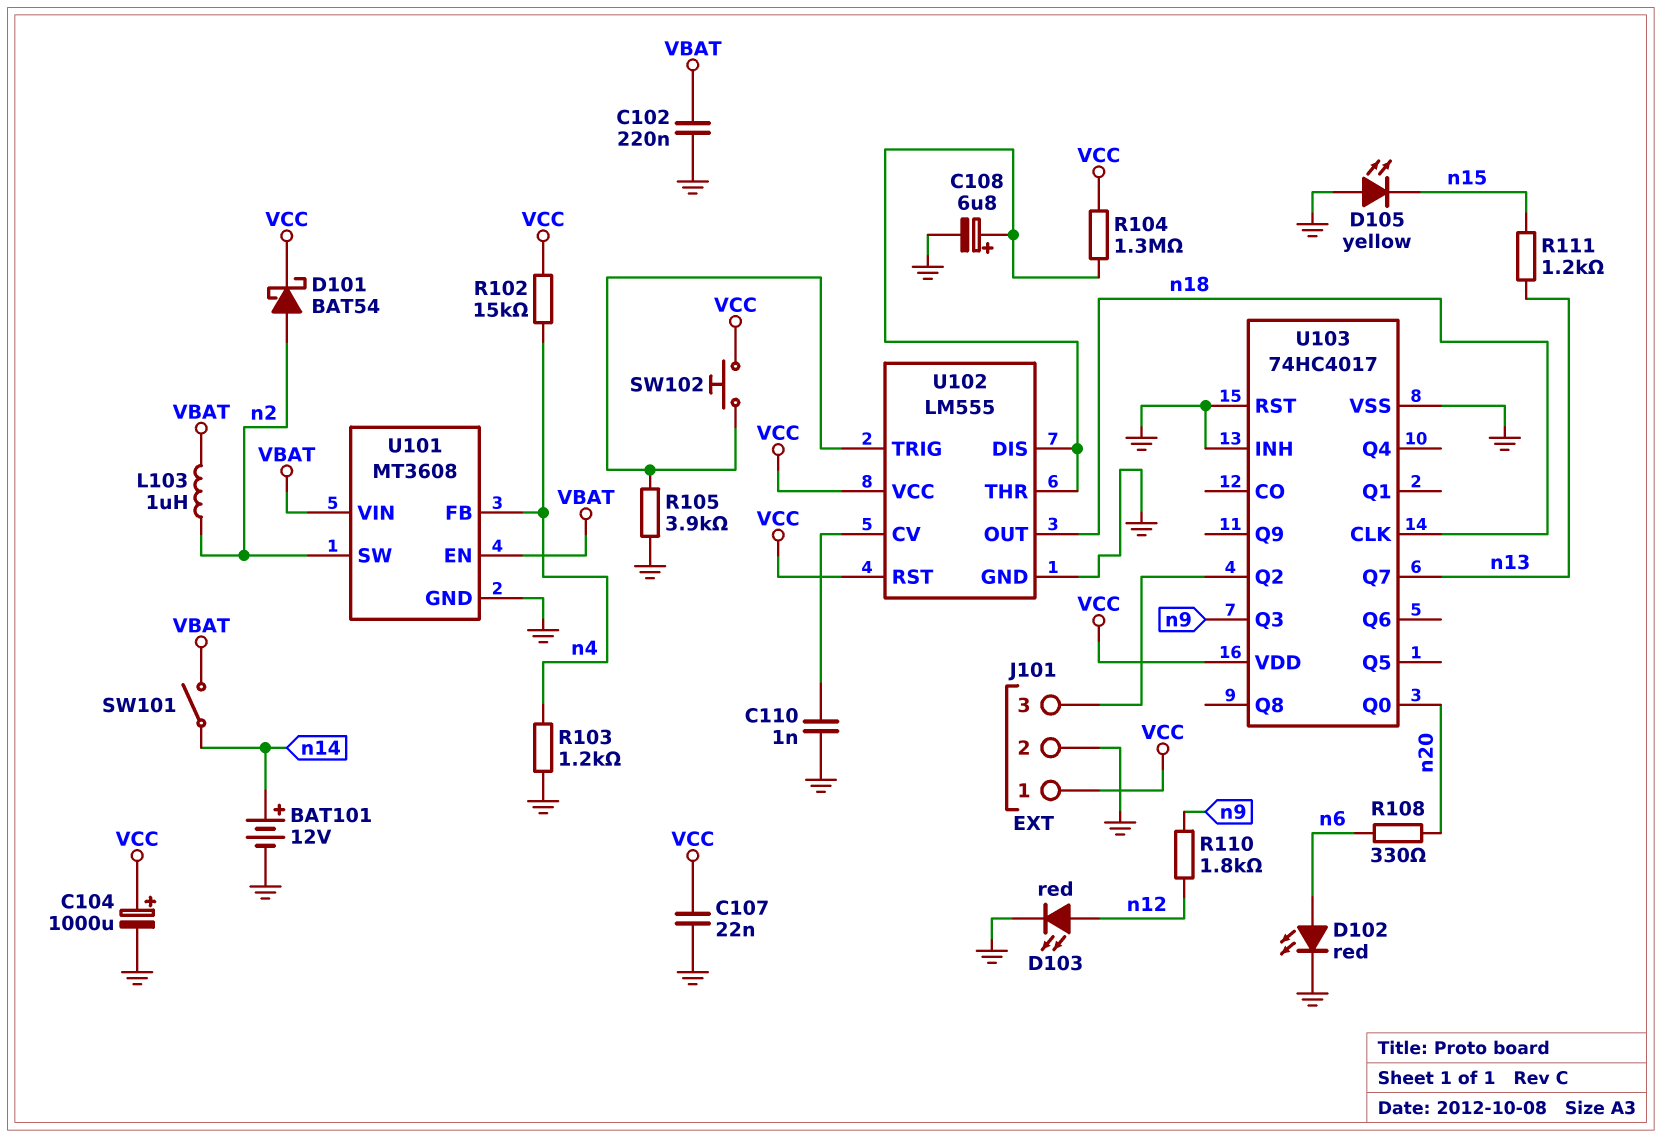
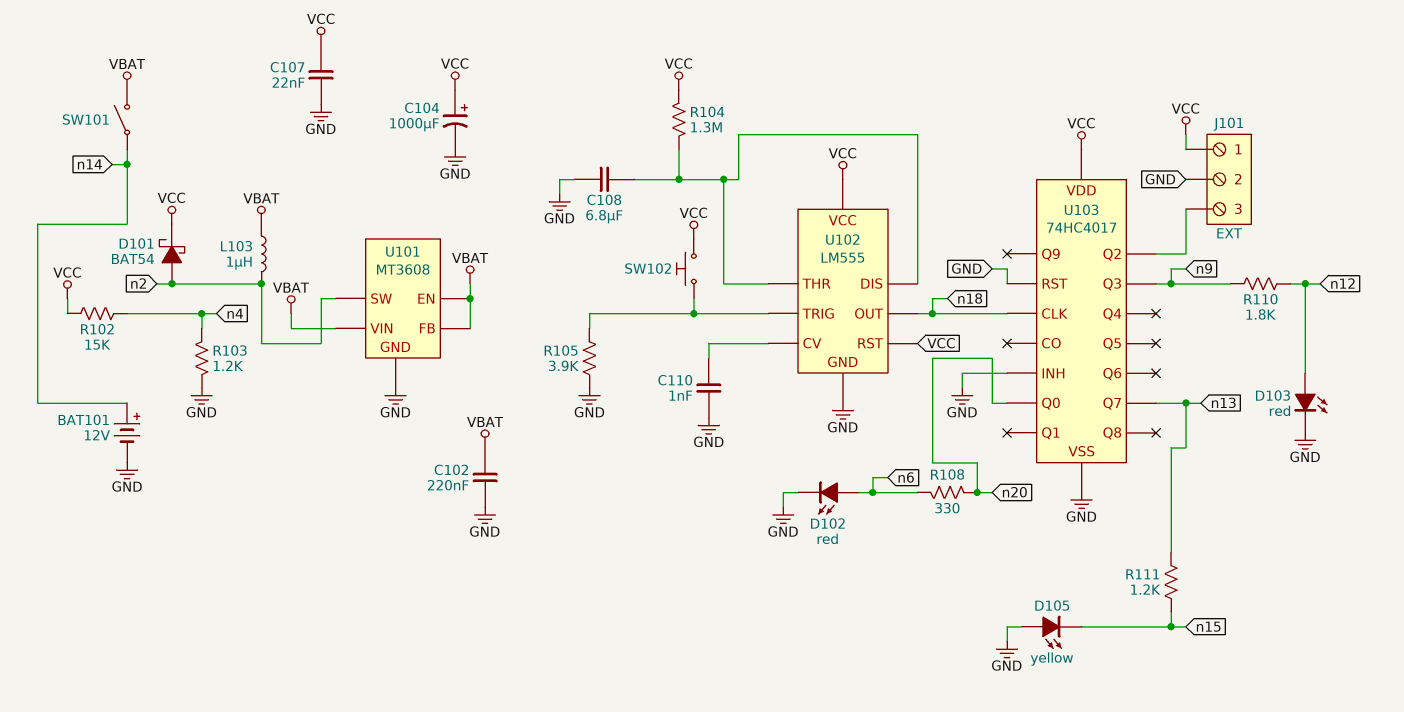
C108: 6.8uF (plus U102/DIS, minus GND) -> 6.8uF (GND, U102/DIS)
U101 pin FB: n4 -> VBAT

